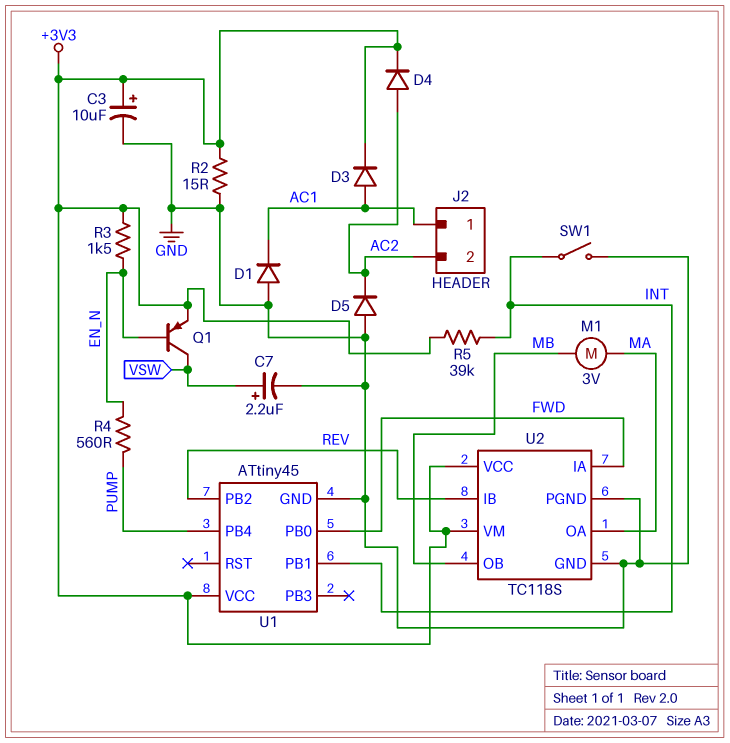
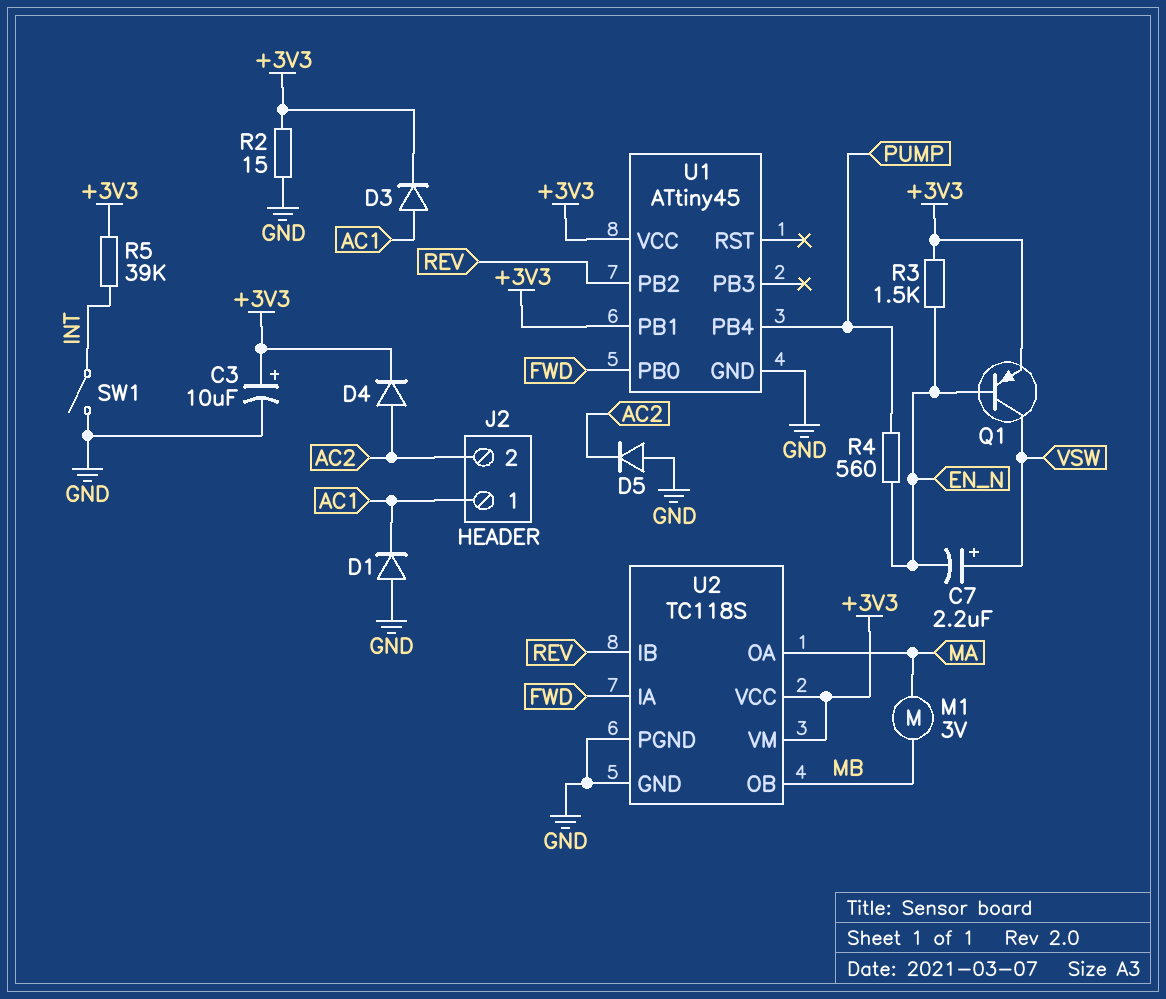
C7: 2.2uF (plus VSW, minus GND) -> 2.2uF (plus VSW, minus EN_N)
U1 pin PB1: INT -> +3V3

